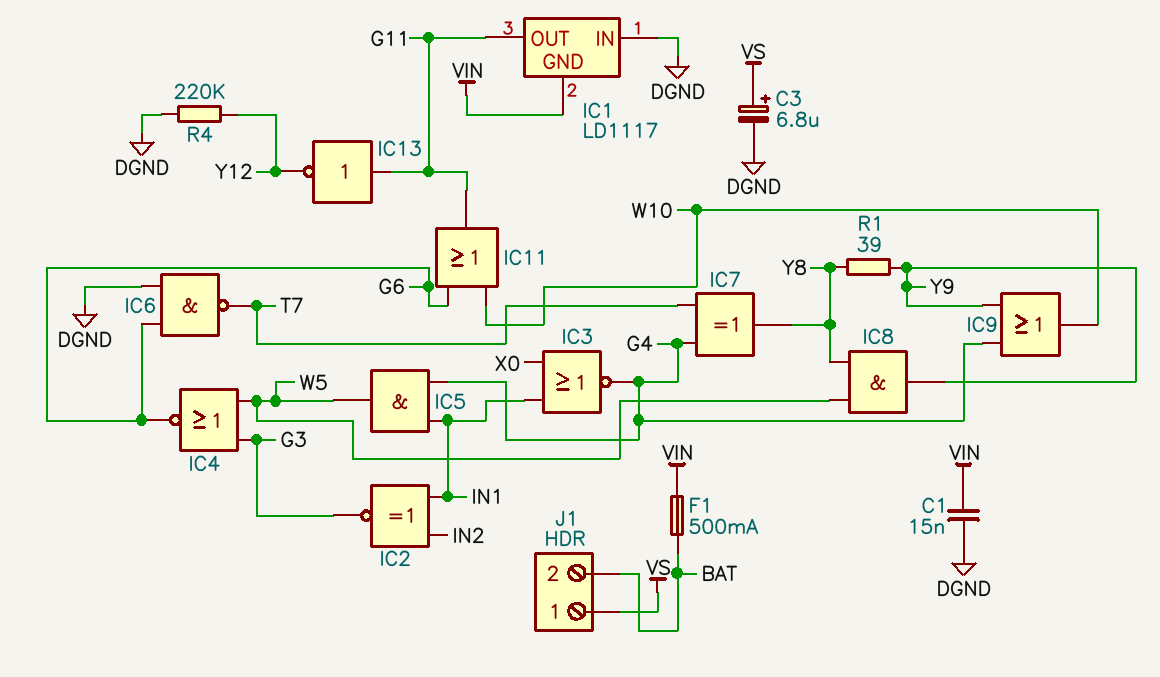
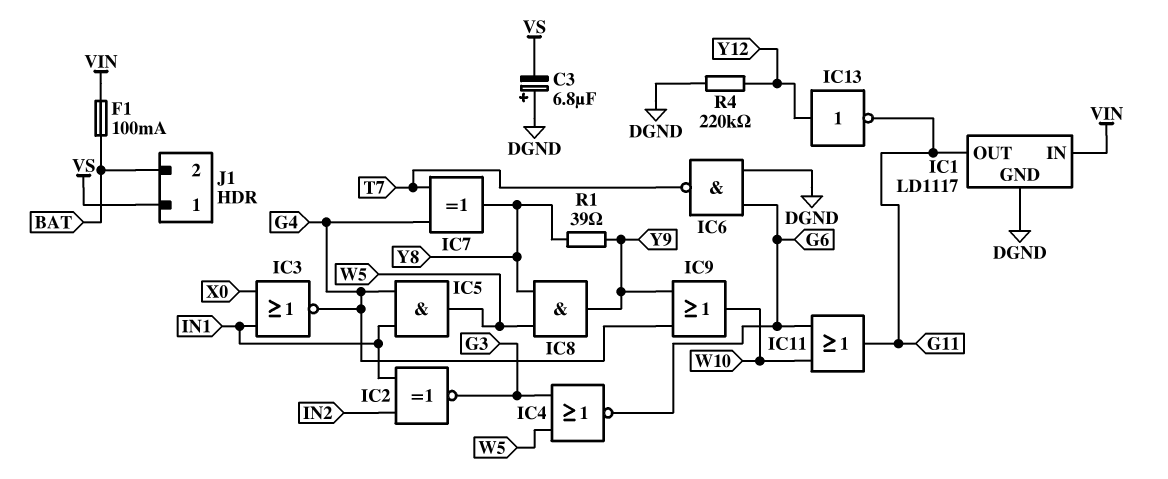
C1: 15nF (DGND, VIN) -> none
C3: 6.8uF (plus VS, minus DGND) -> 6.8uF (plus DGND, minus VS)
F1: 500mA (BAT, VIN) -> 100mA (BAT, VIN)
IC1 pin GND: VIN -> DGND
IC1 pin IN: DGND -> VIN
IC13: NOT (in G11, out Y12) -> NOT (in Y12, out G11)

